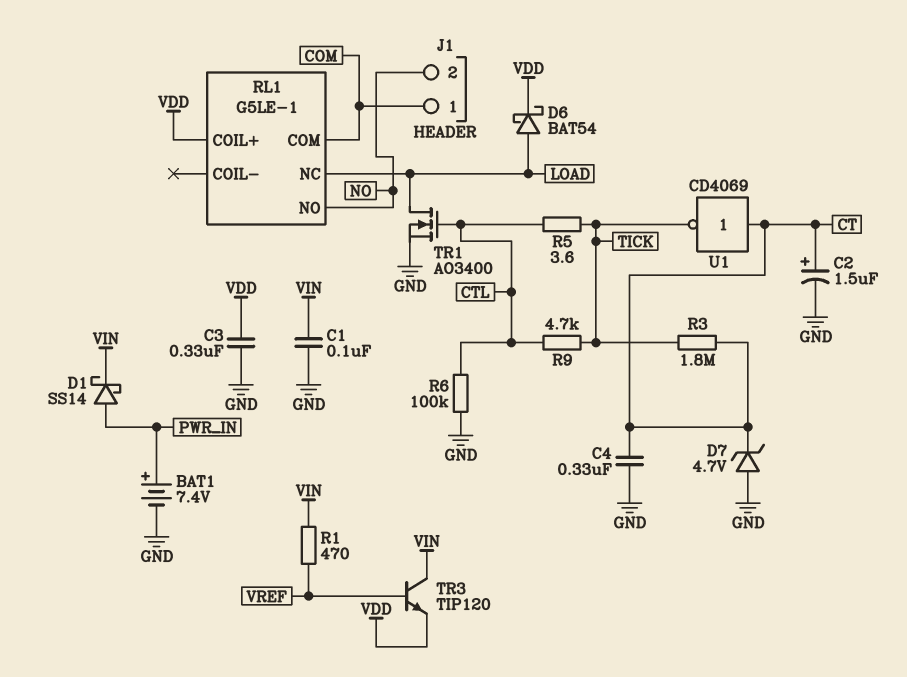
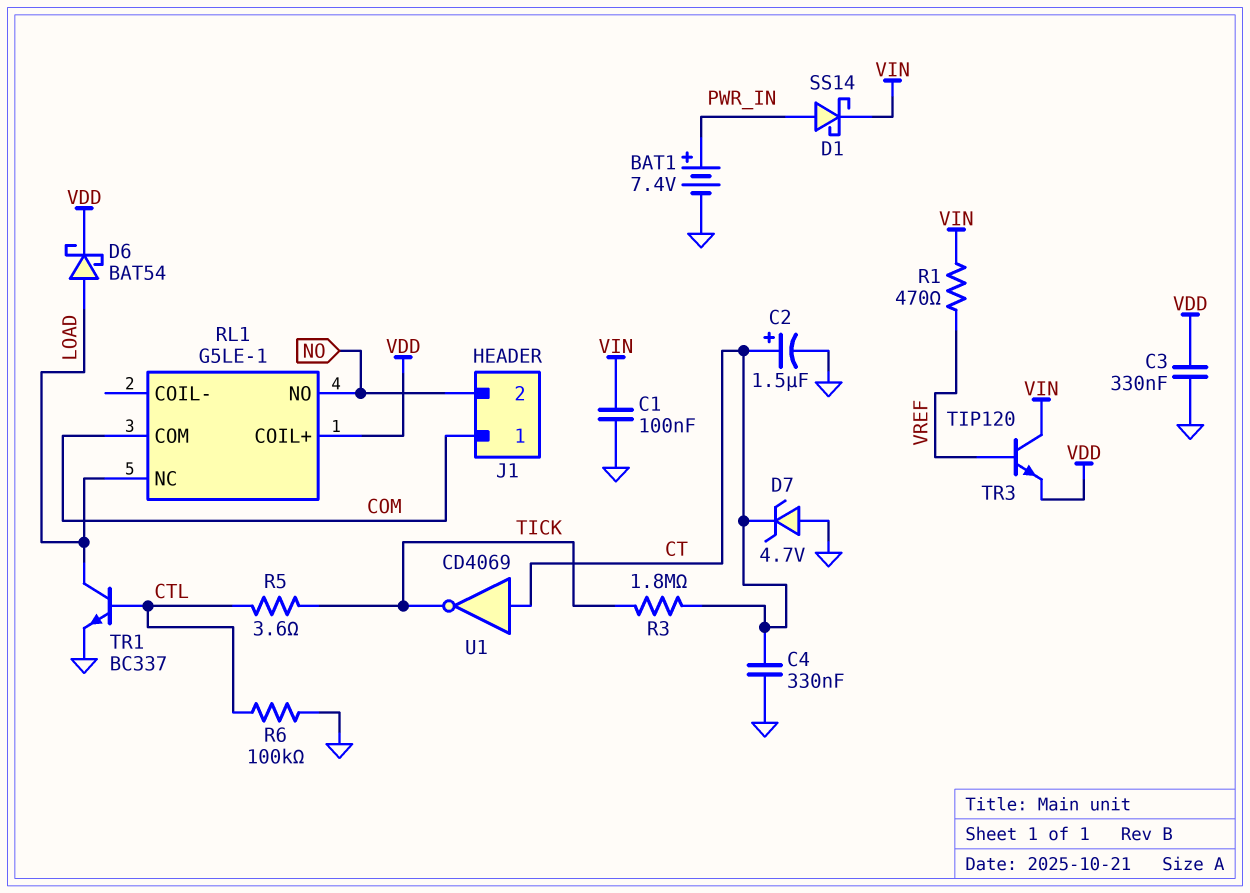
R9: 4.7k (CTL, TICK) -> none
TR1: NMOS AO3400 (G CTL, D LOAD, S GND) -> NPN BC337 (B CTL, C LOAD, E GND)

